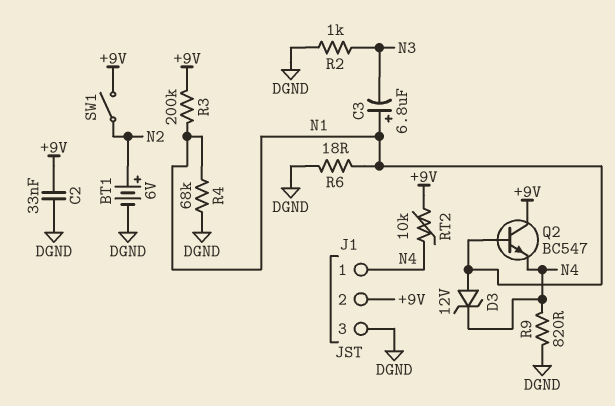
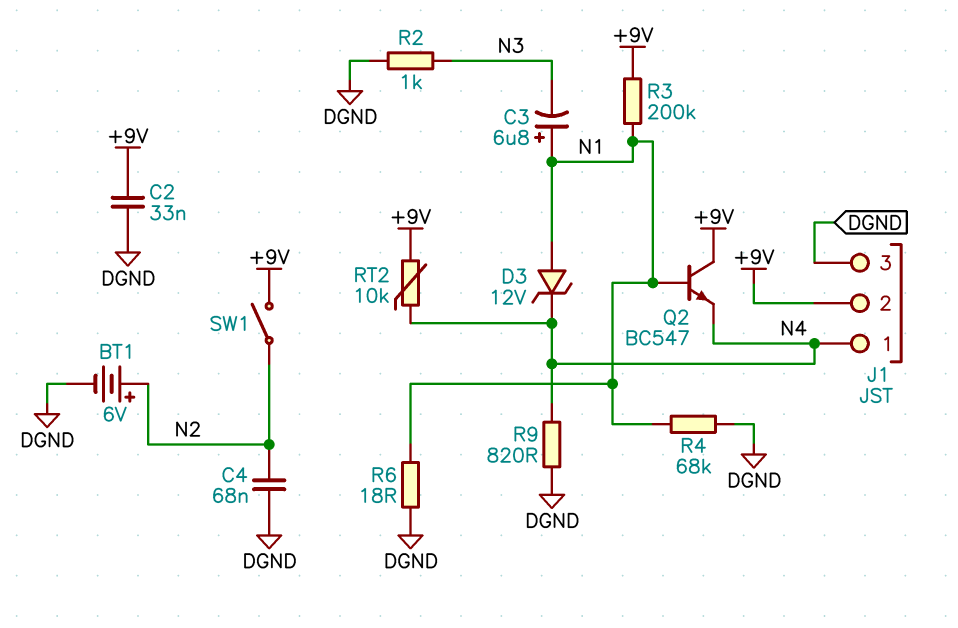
C4: none -> 68nF (DGND, N2)

